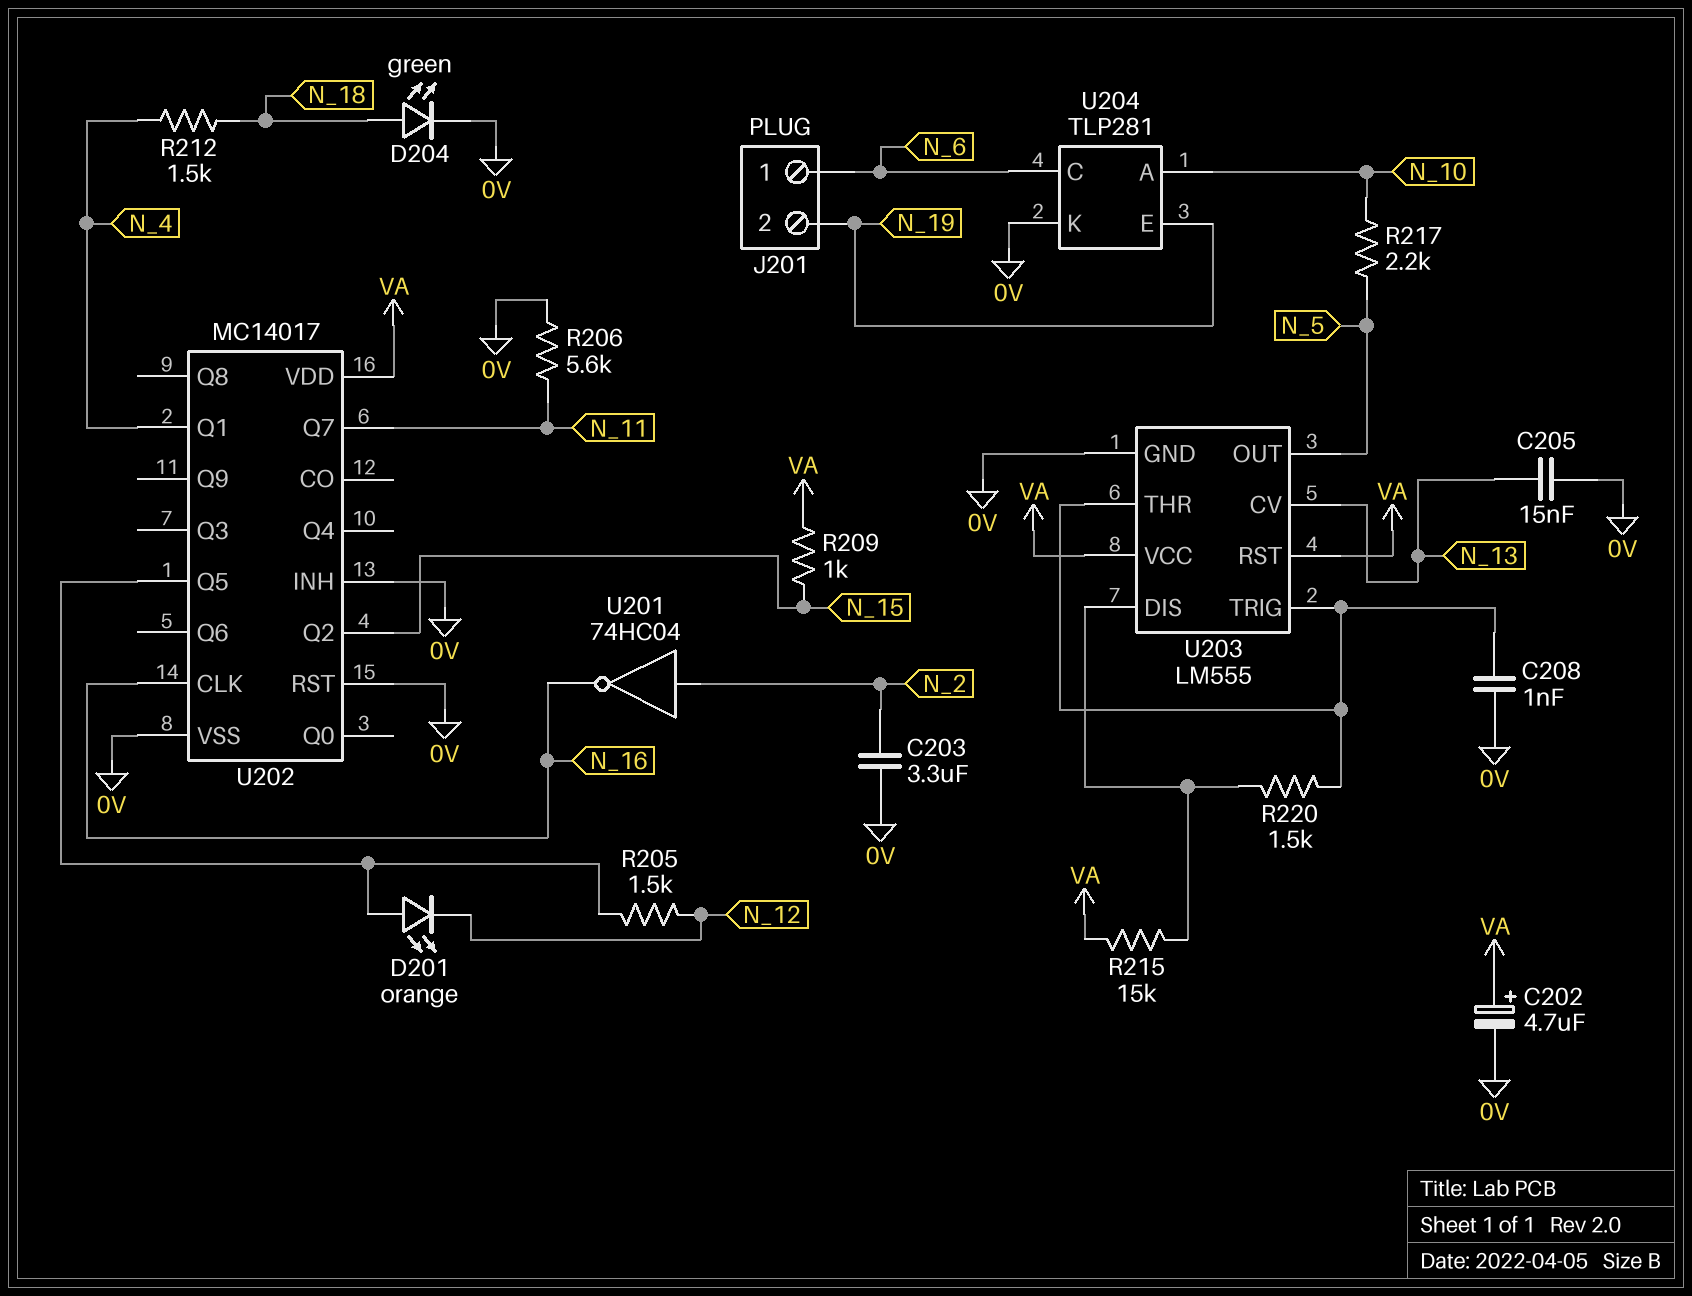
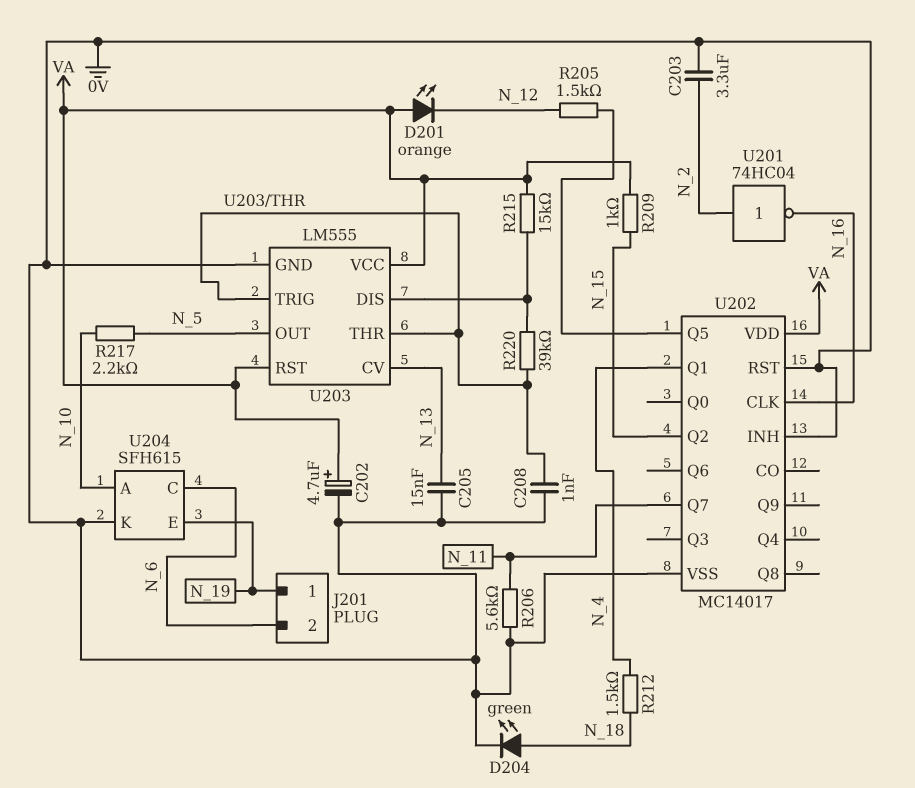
D201: LED orange (A U202/Q5, K N_12) -> LED orange (A VA, K N_12)
J201 pin 1: N_6 -> N_19
J201 pin 2: N_19 -> N_6
R220: 1.5k (U203/DIS, U203/THR) -> 39k (U203/DIS, U203/THR)
U204: TLP281 -> SFH615

